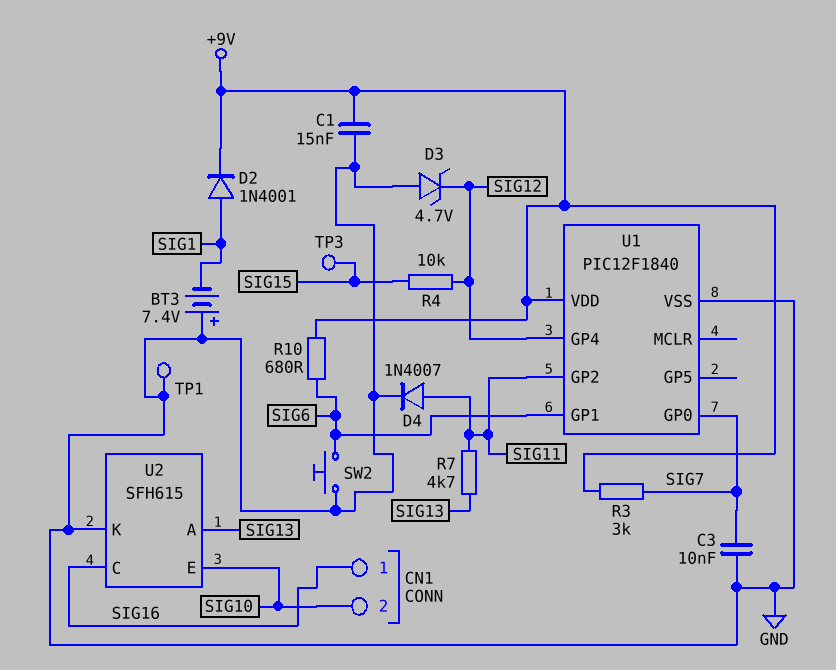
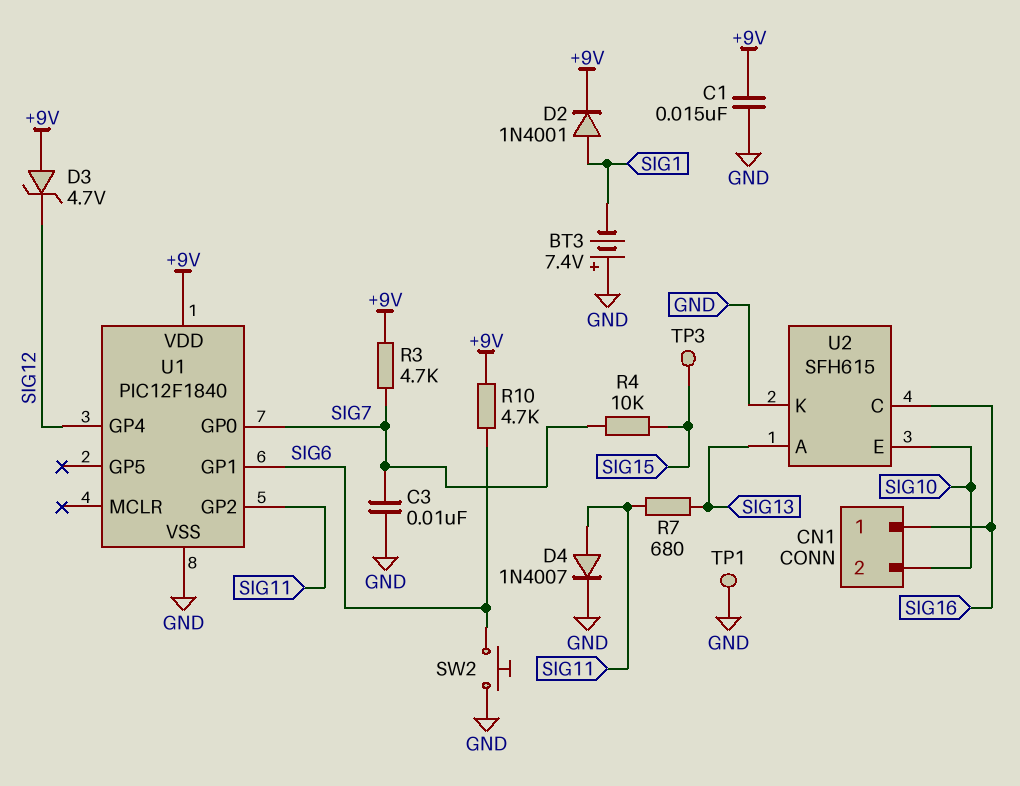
D3: zener 4.7V (A GND, K SIG12) -> zener 4.7V (A +9V, K SIG12)
R3: 3k (+9V, SIG7) -> 4.7k (+9V, SIG7)
R4: 10k (SIG12, SIG15) -> 10k (SIG7, SIG15)
R7: 4.7k (SIG11, SIG13) -> 680 (SIG11, SIG13)
R10: 680 (+9V, SIG6) -> 4.7k (+9V, SIG6)

